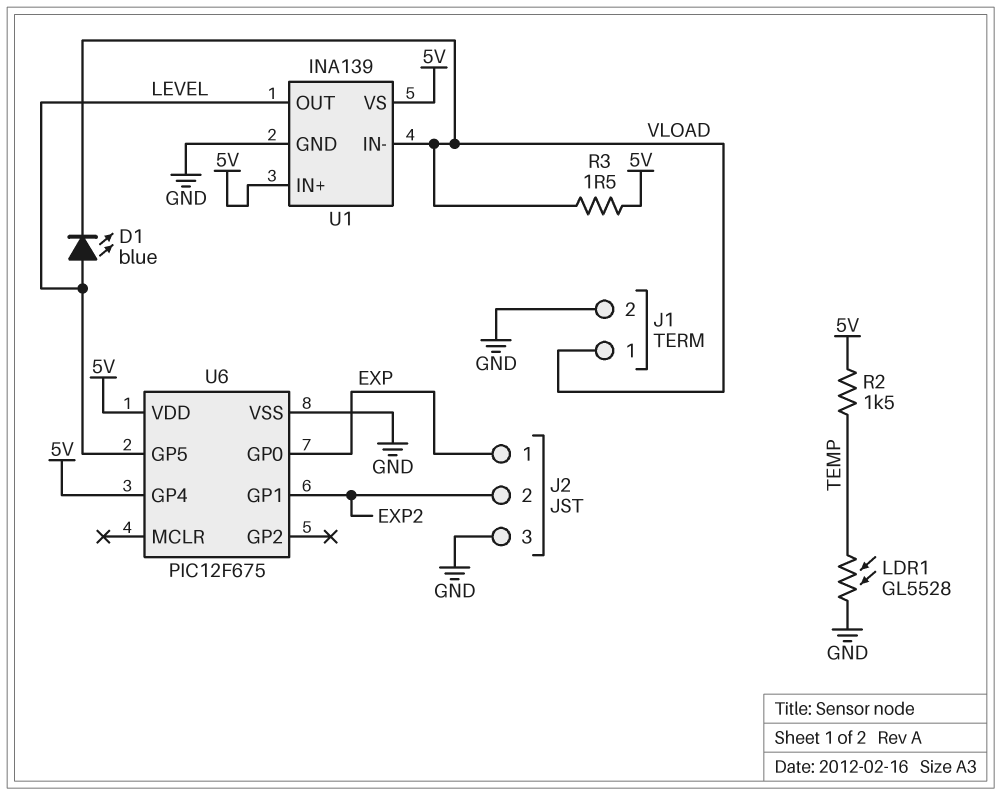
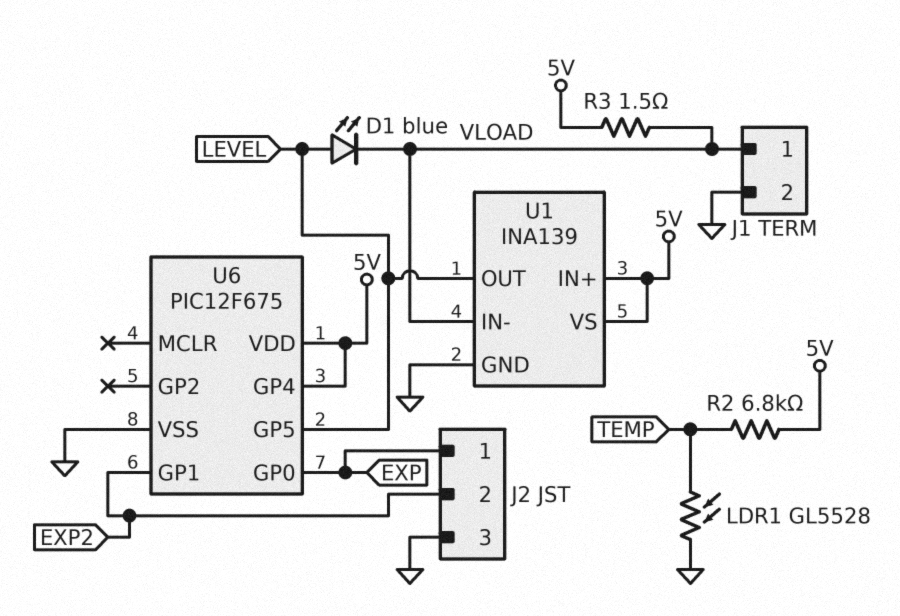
R2: 1.5k (5V, TEMP) -> 6.8k (5V, TEMP)

